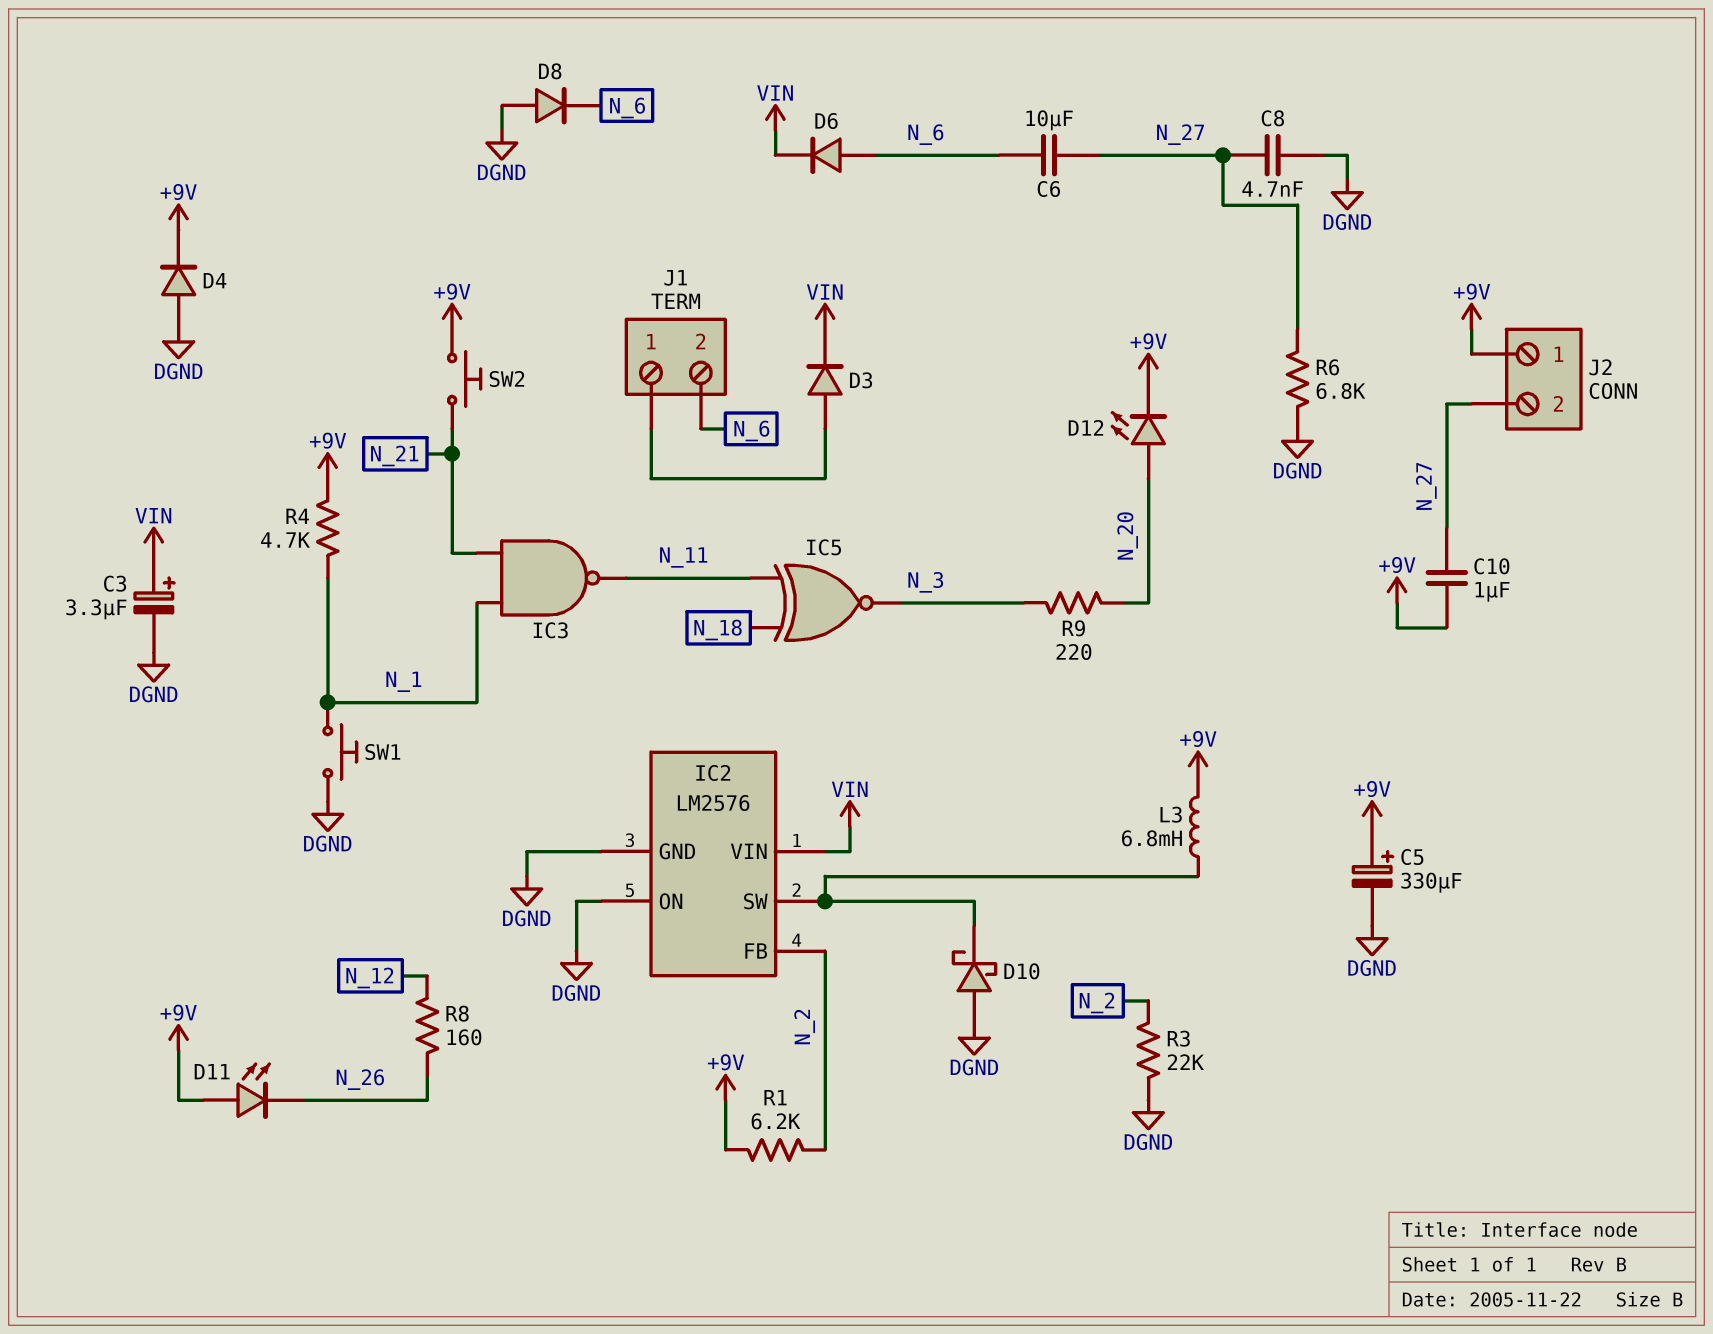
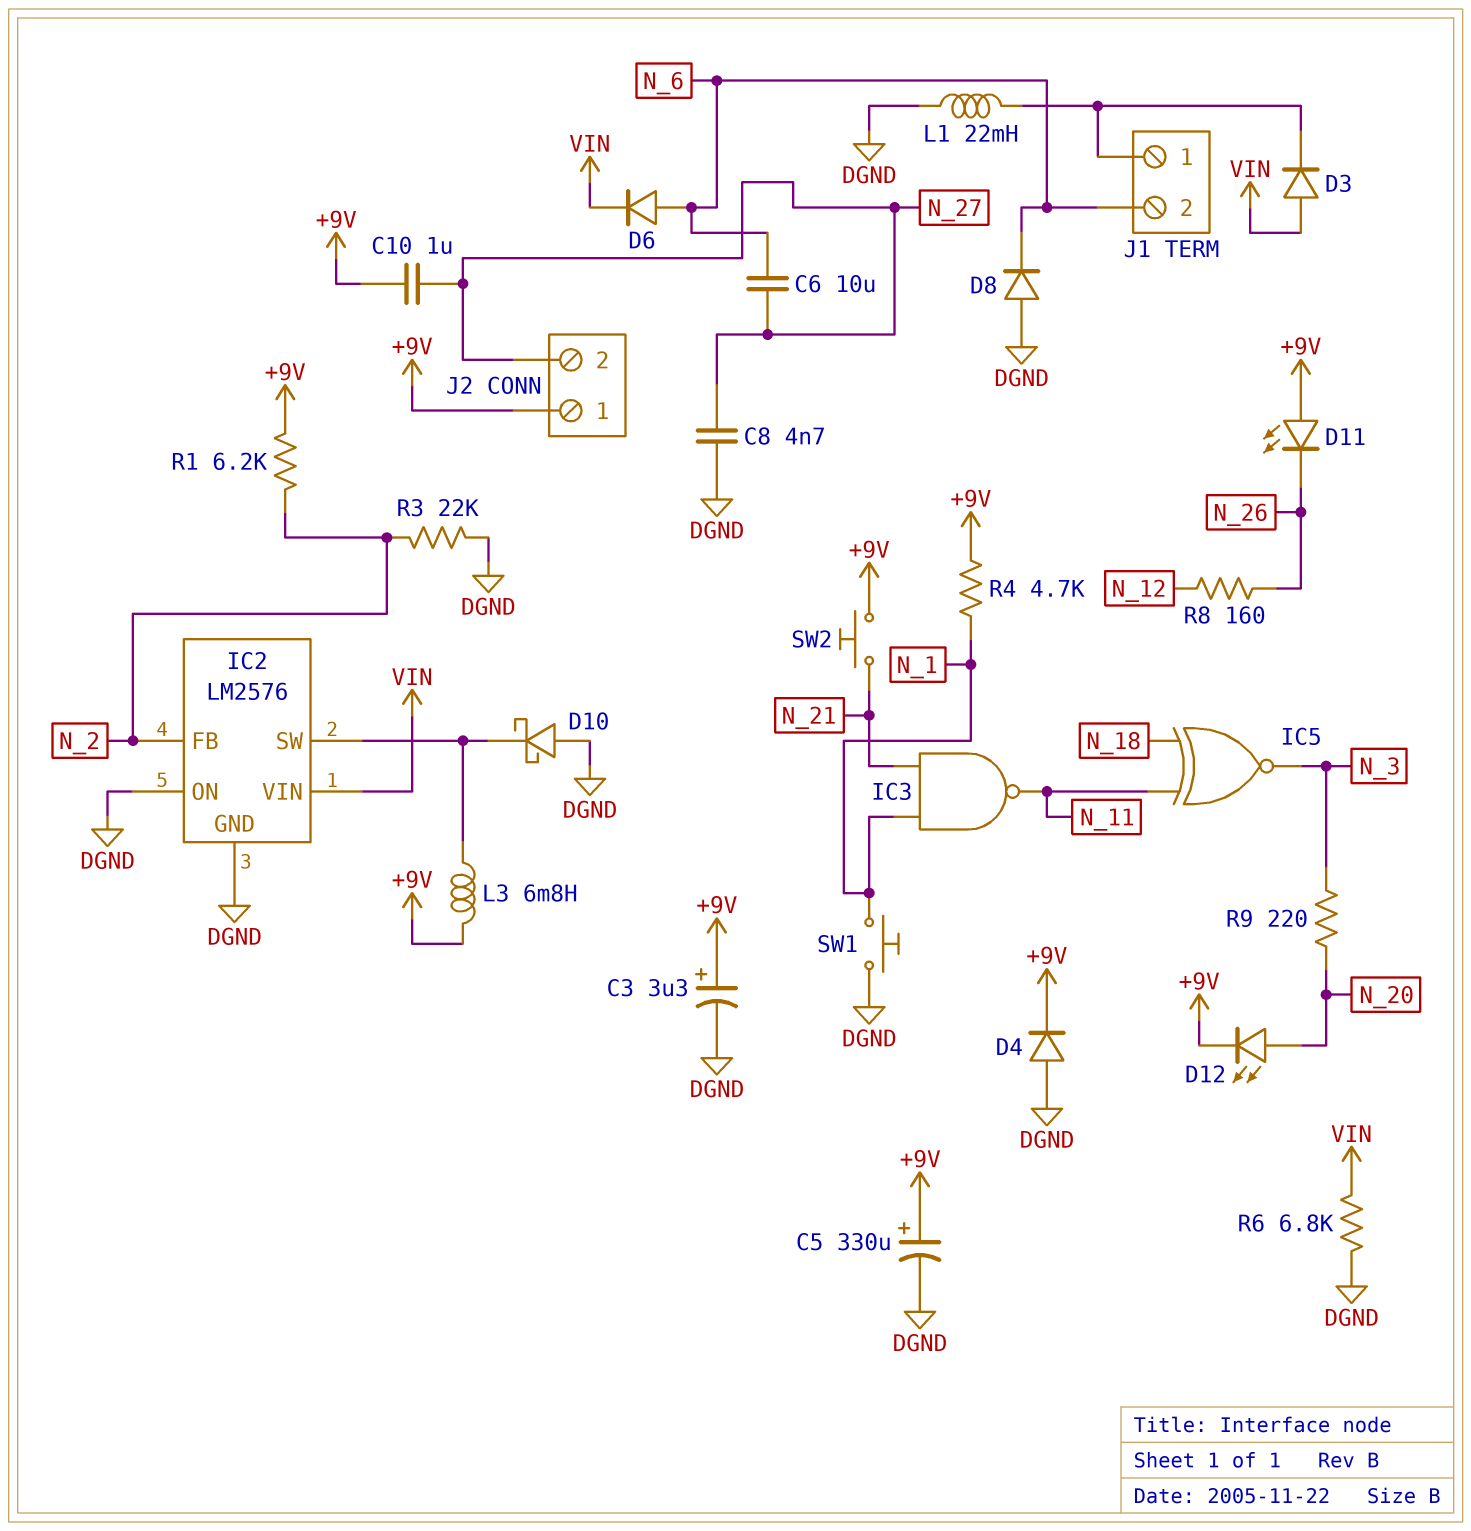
C3: 3.3uF (plus VIN, minus DGND) -> 3.3uF (plus +9V, minus DGND)
D3: diode (A J1/1, K VIN) -> diode (A VIN, K J1/1)
L1: none -> 22mH (DGND, J1/1)
R6: 6.8k (DGND, N_27) -> 6.8k (DGND, VIN)

